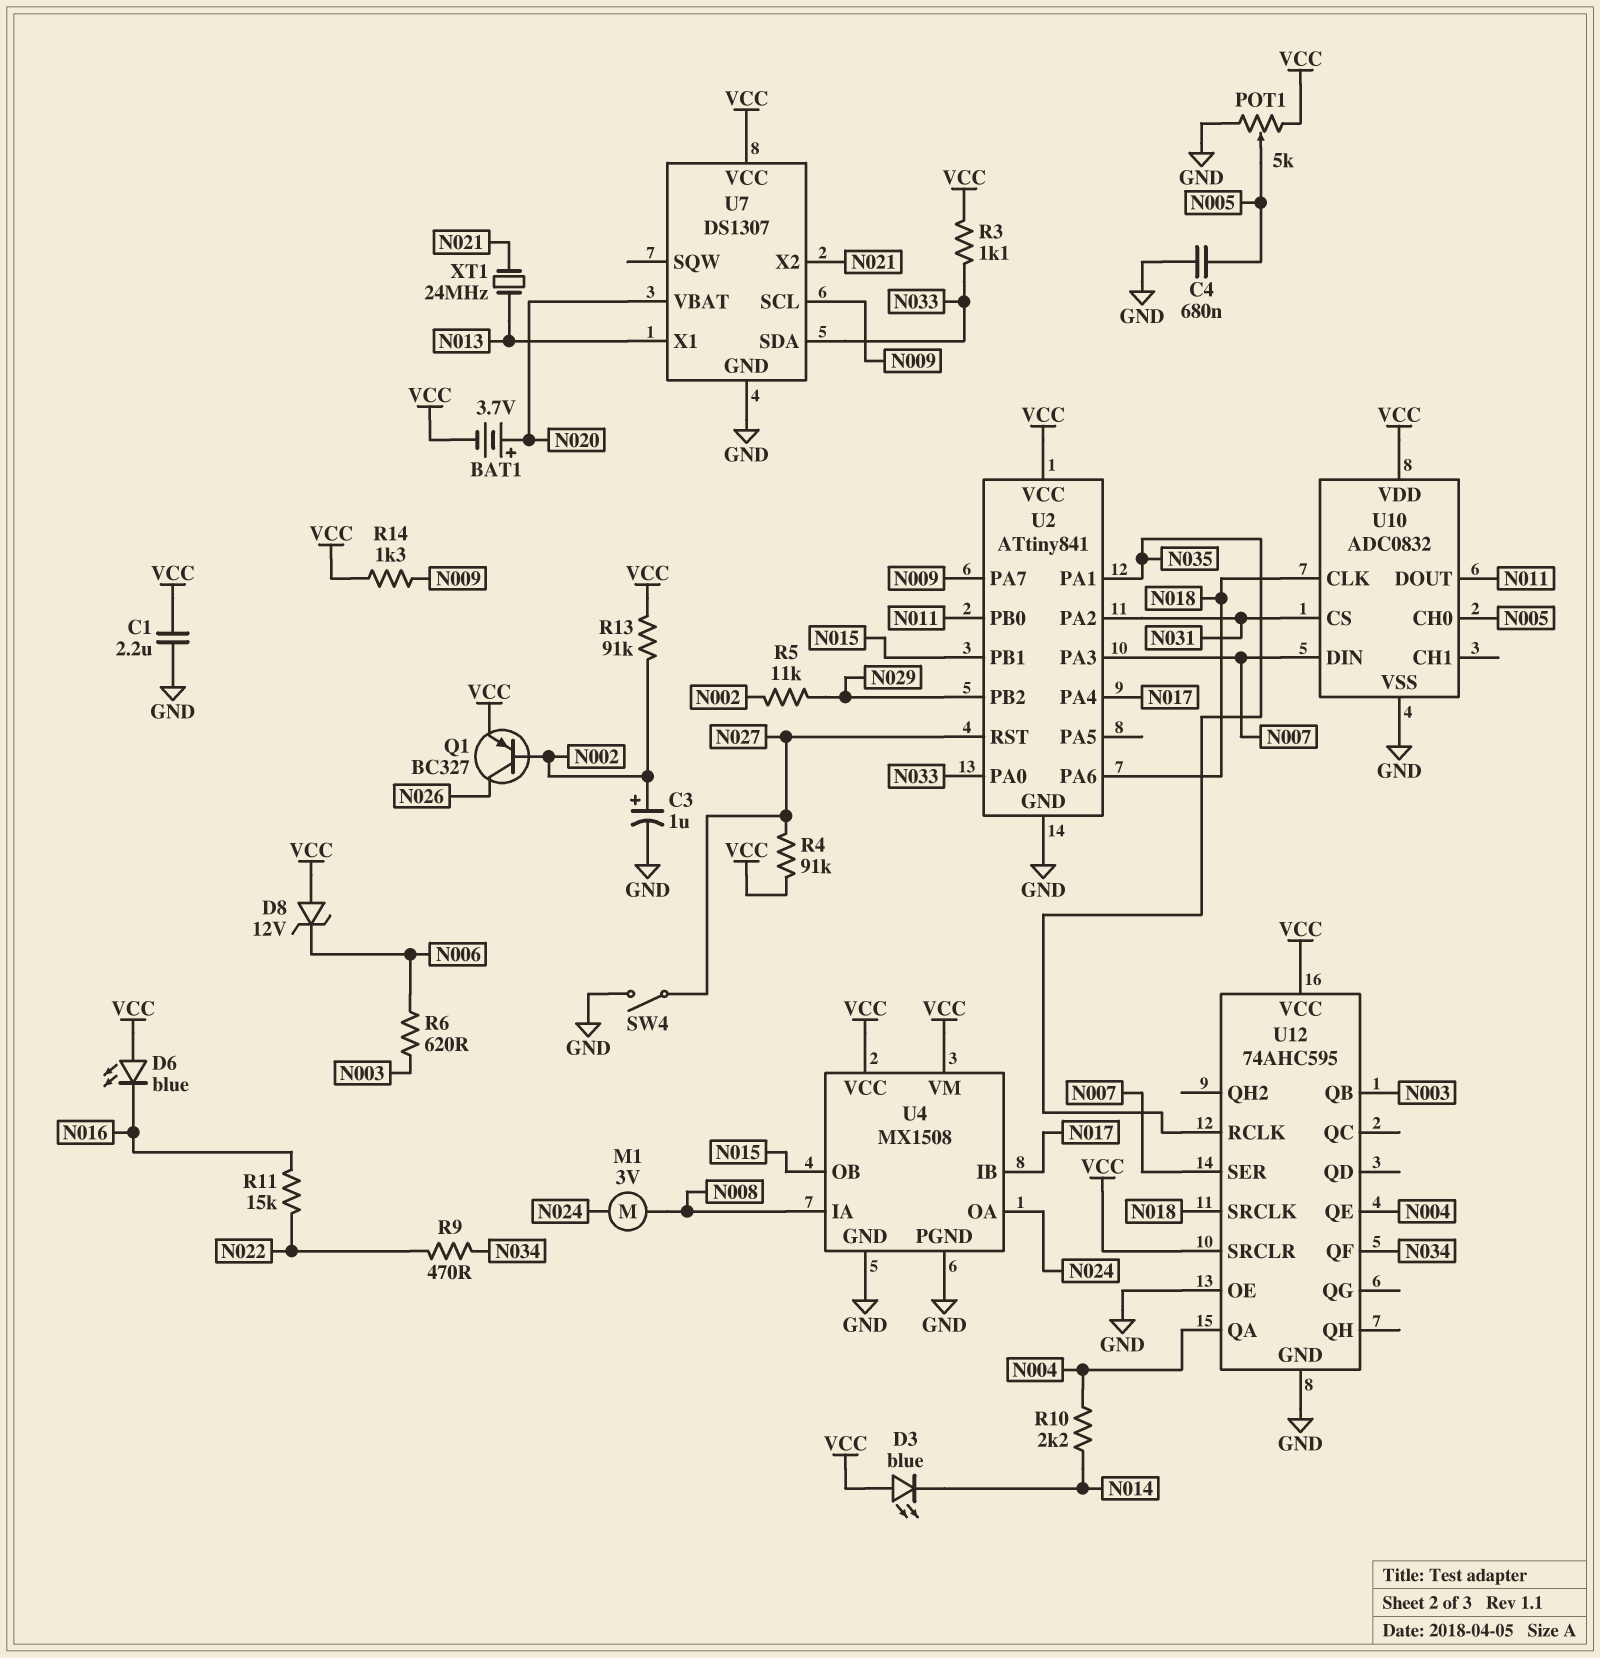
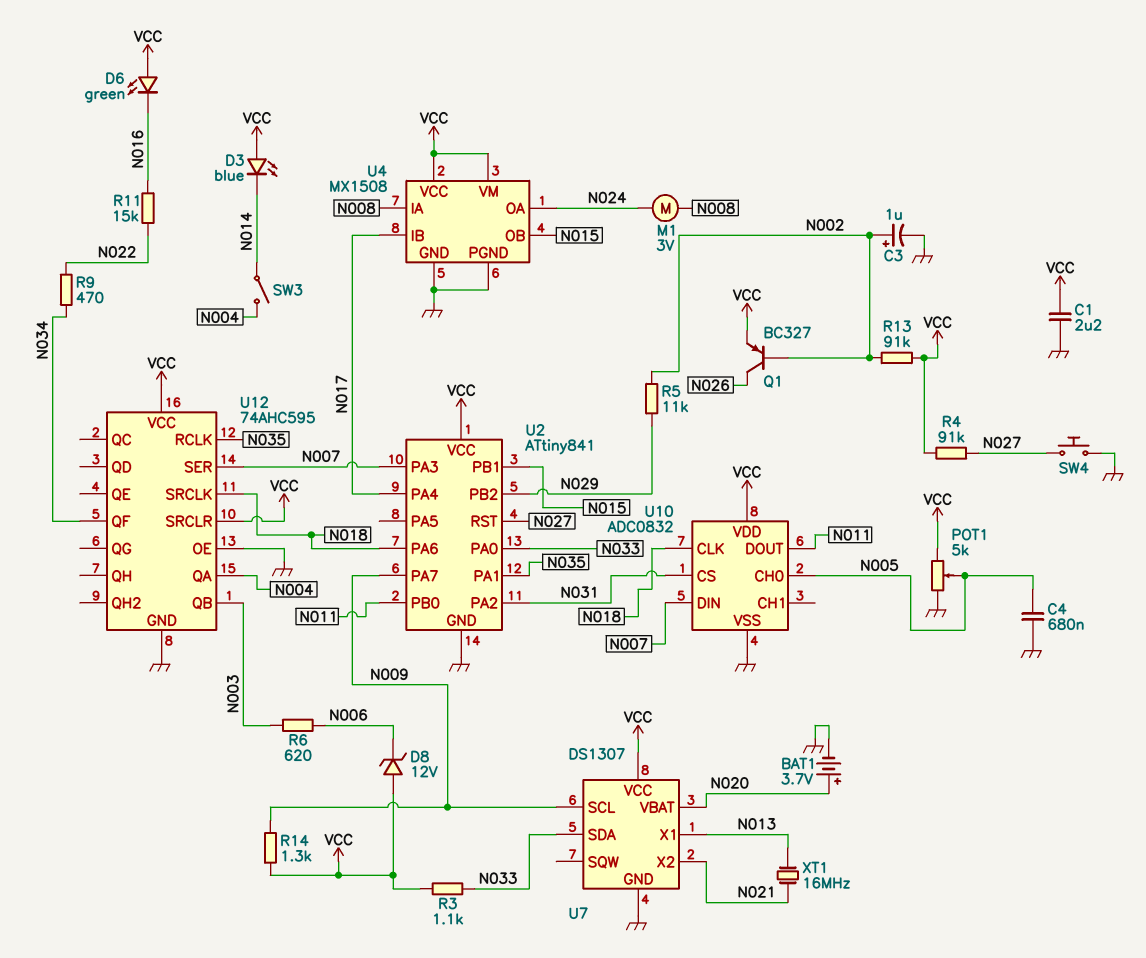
BAT1: 3.7V (plus N020, minus VCC) -> 3.7V (plus N020, minus GND)
D6: LED blue (A VCC, K N016) -> LED green (A VCC, K N016)
R10: 2.2k (N004, N014) -> none
SW3: none -> switch (N004, N014)
SW4: switch (GND, N027) -> button (GND, N027)
U12 pin QE: N004 -> none
XT1: 24MHz (N013, N021) -> 16MHz (N013, N021)

